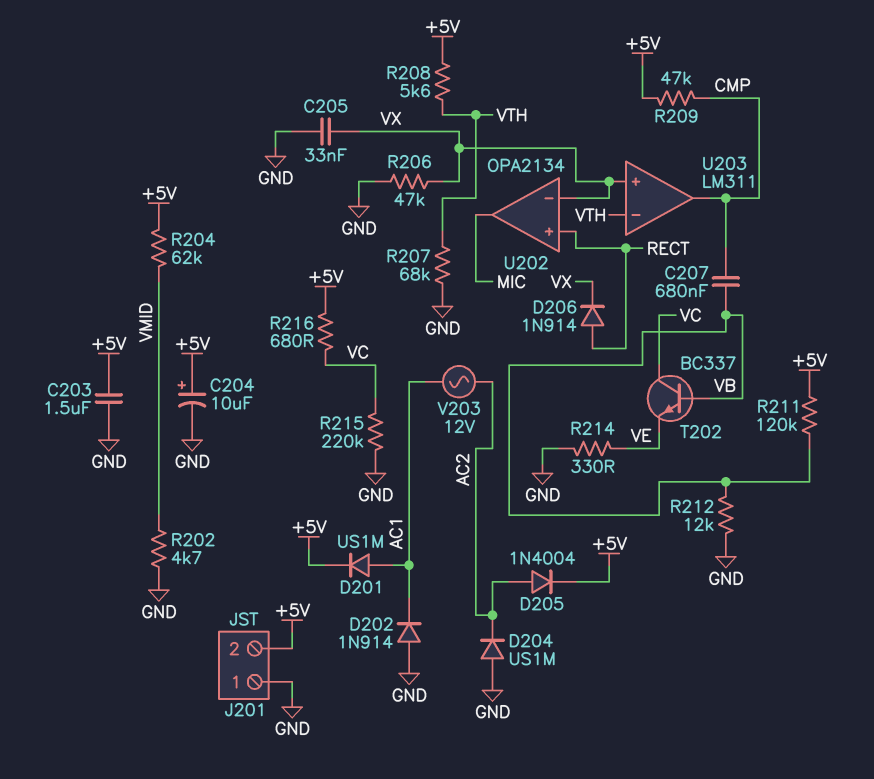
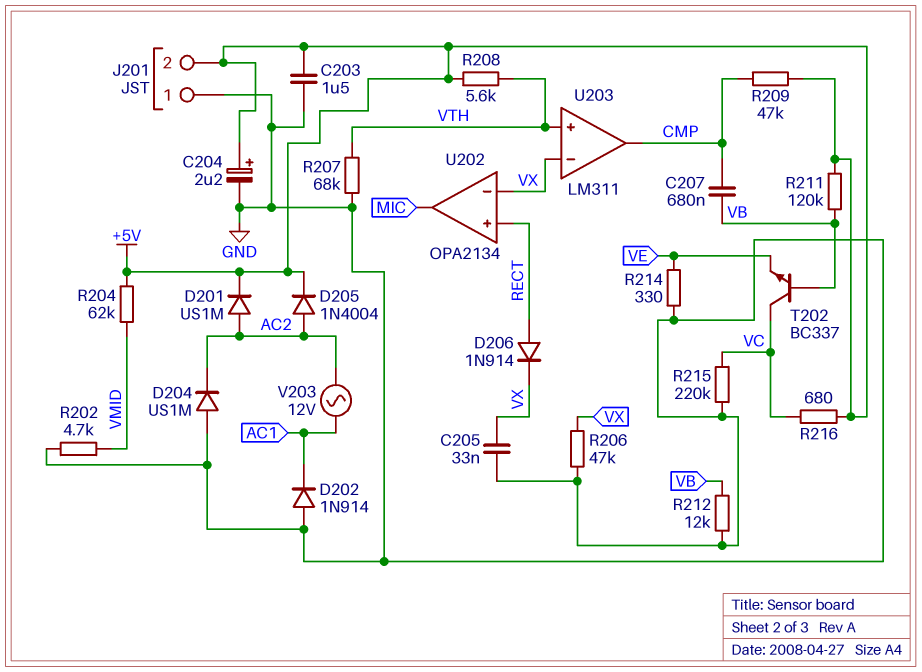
C204: 10uF (plus +5V, minus GND) -> 2.2uF (plus +5V, minus GND)
D201: diode US1M (A AC1, K +5V) -> diode US1M (A AC2, K +5V)
U203 pin in+: VX -> VTH
U203 pin in-: VTH -> VX

